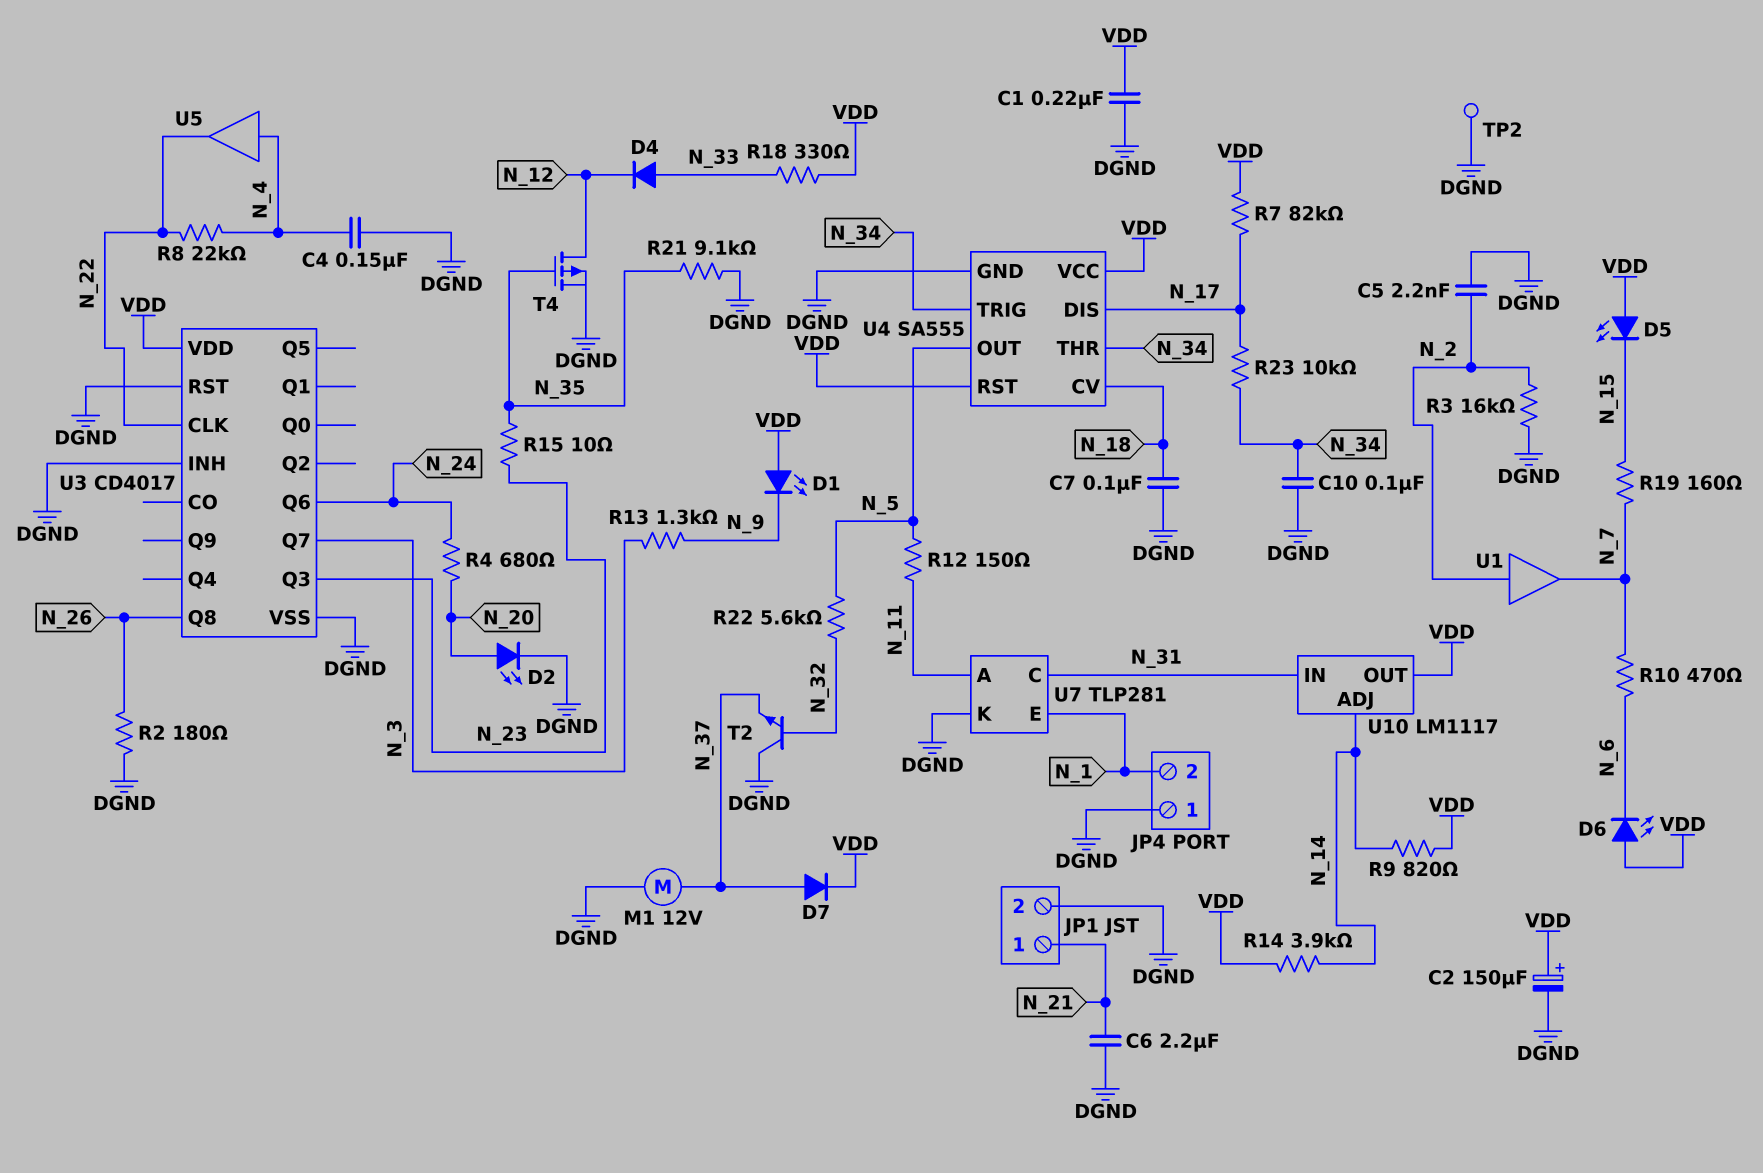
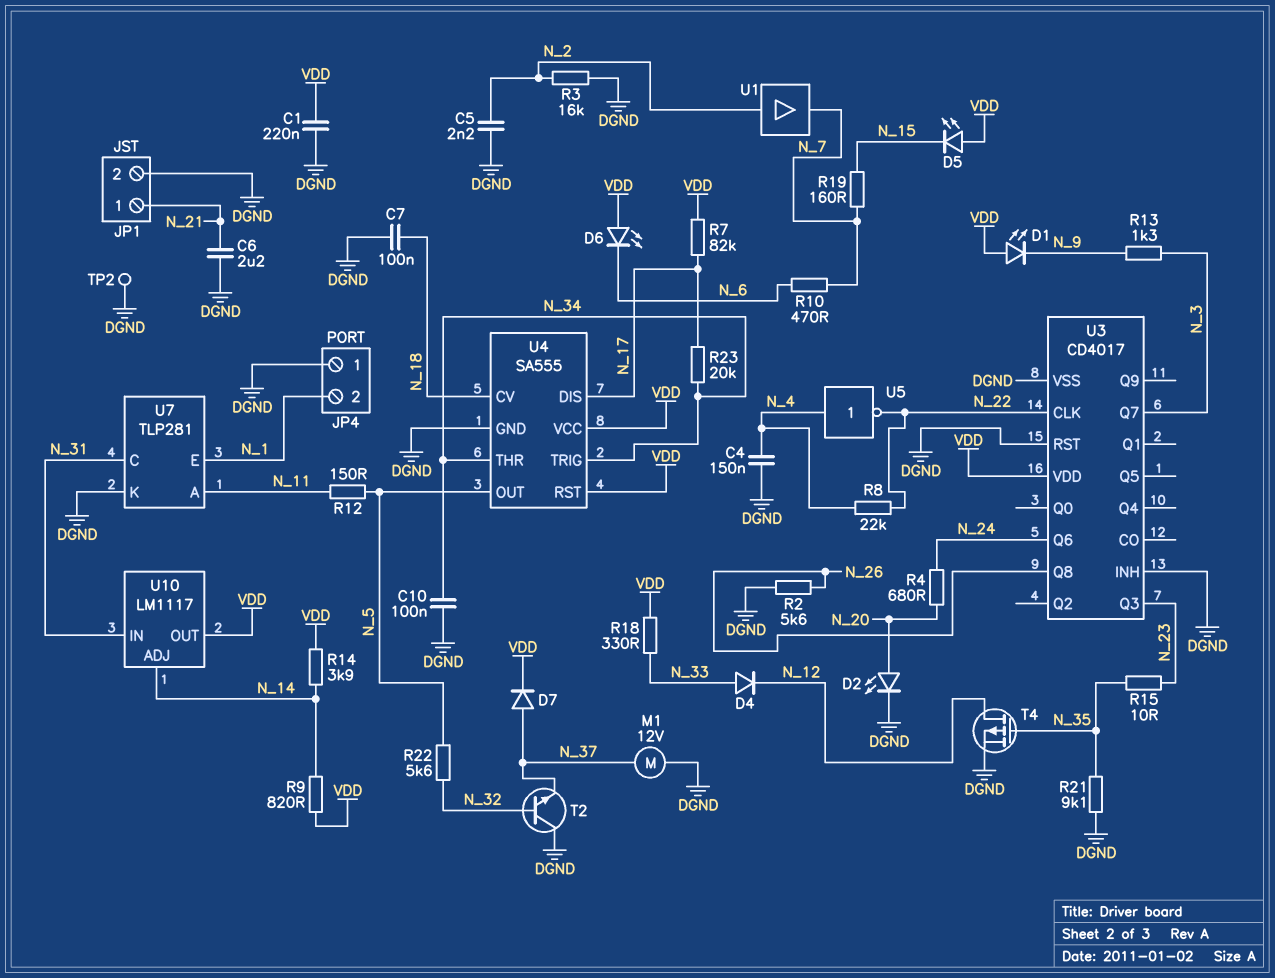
C2: 150uF (plus VDD, minus DGND) -> none
R2: 180 (DGND, N_26) -> 5.6k (DGND, N_26)
R23: 10k (N_17, N_34) -> 20k (N_17, N_34)
U5: buffer (in N_4, out N_22) -> NOT (in N_4, out N_22)

